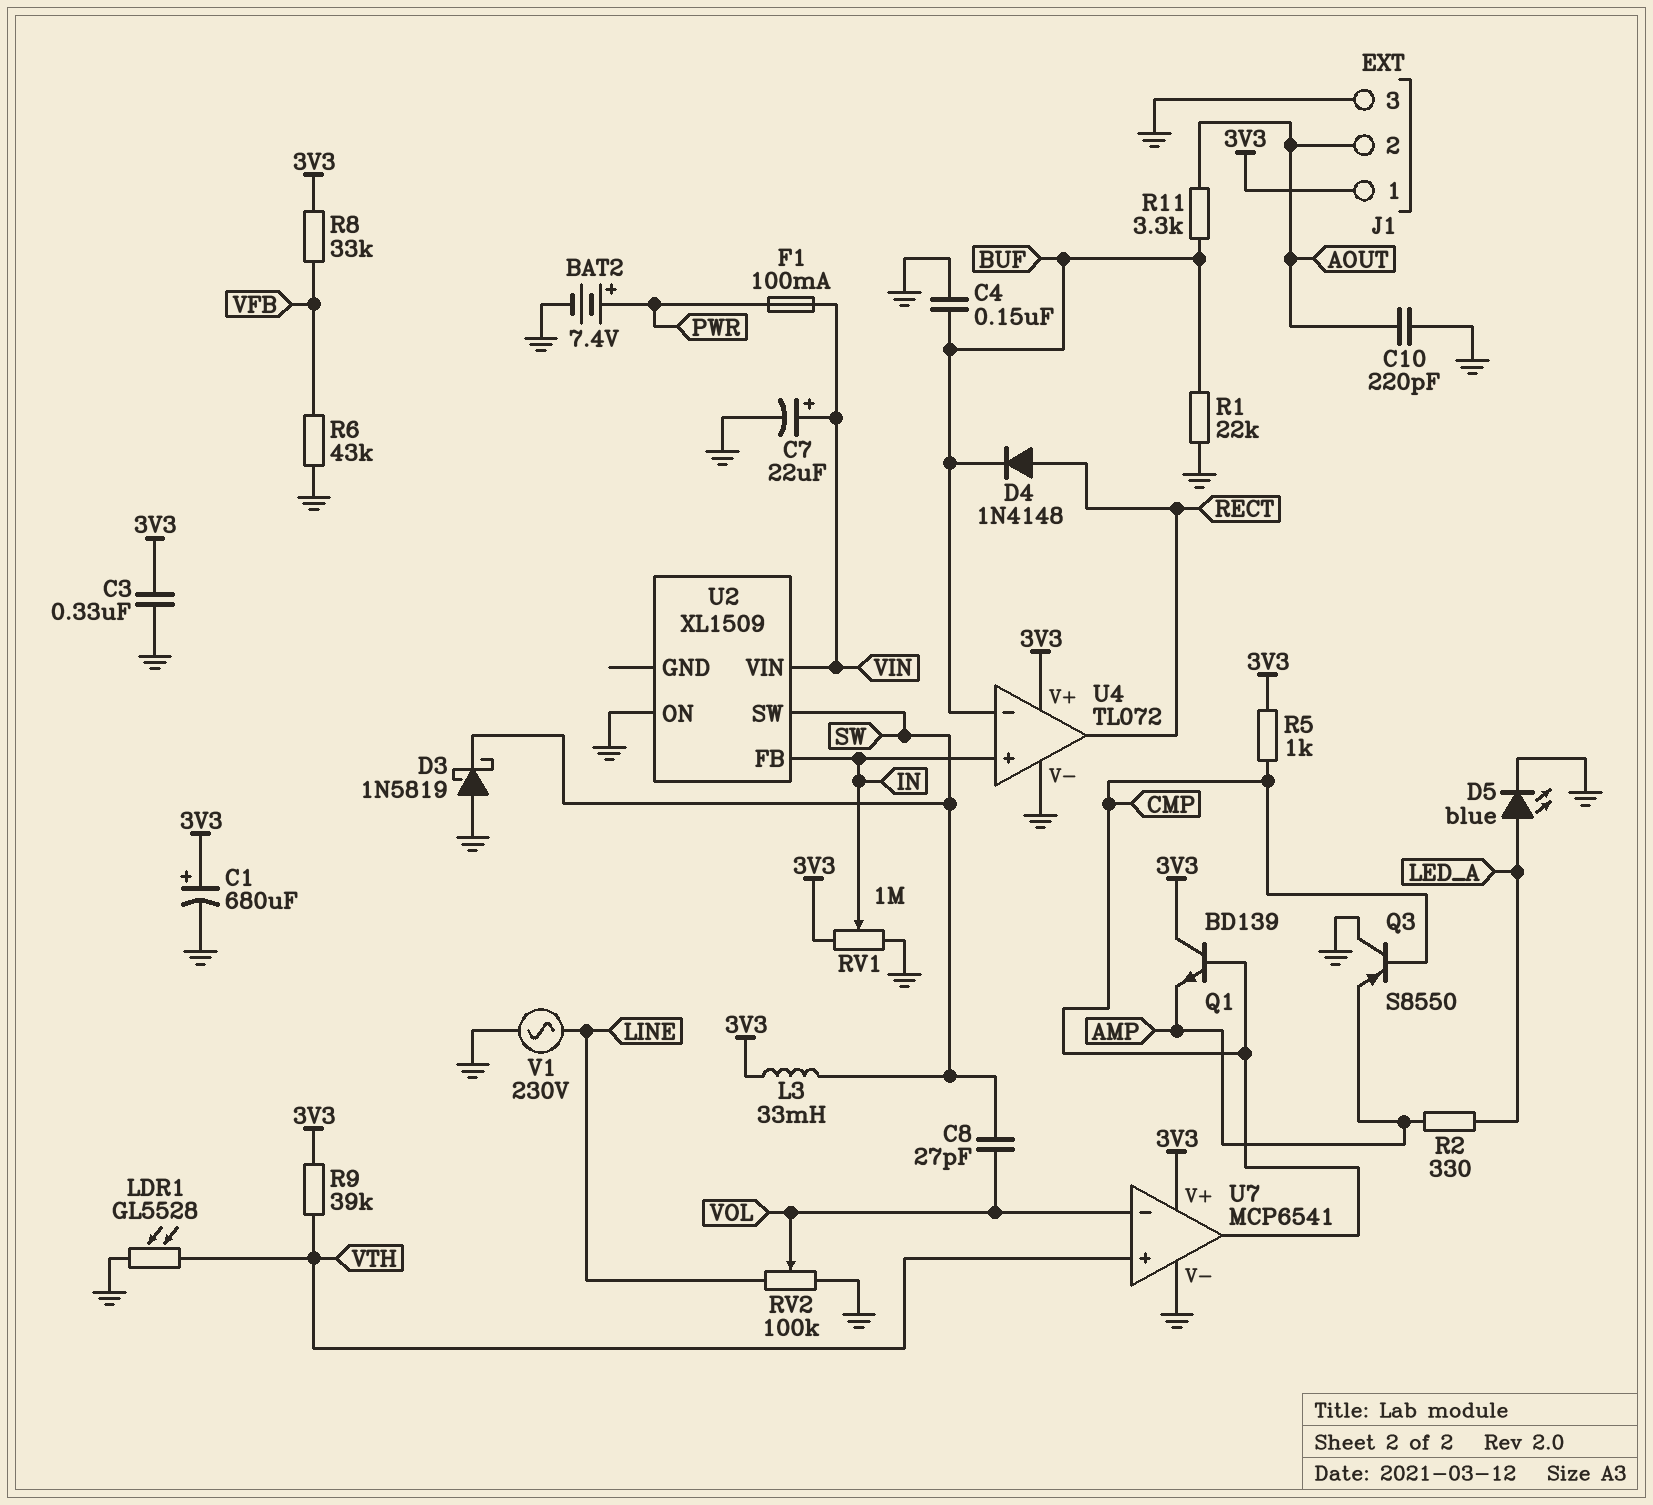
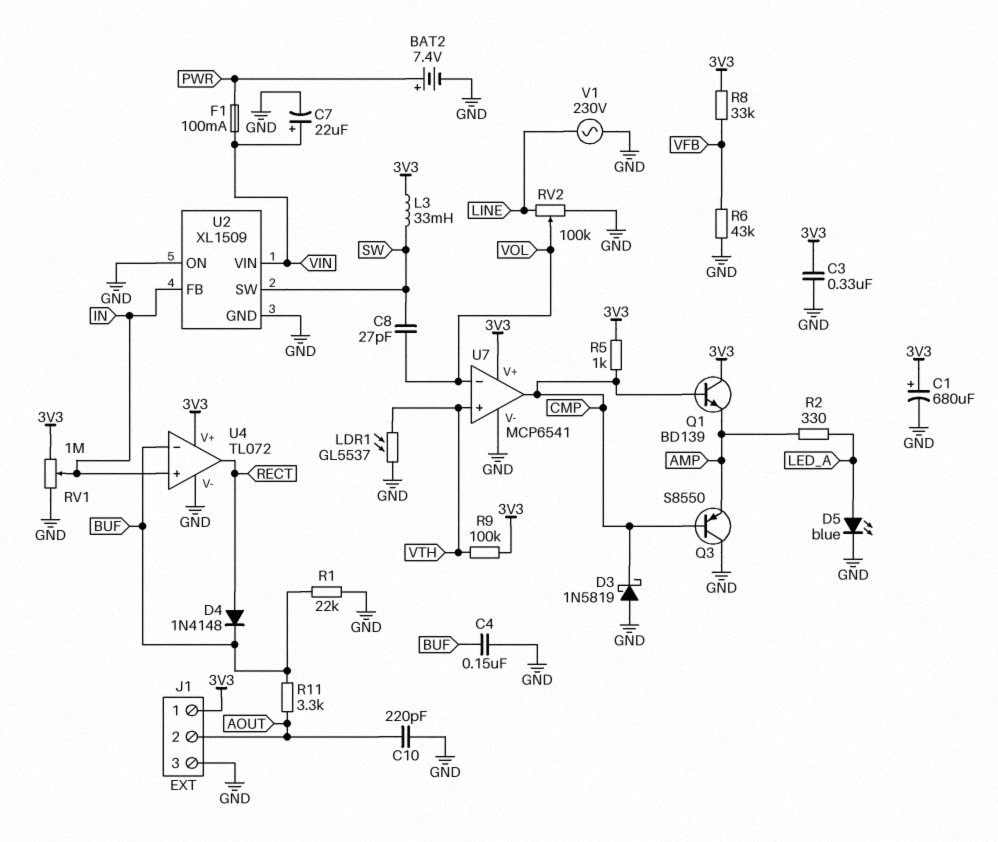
D3: schottky 1N5819 (A GND, K SW) -> schottky 1N5819 (A GND, K CMP)
LDR1: GL5528 (GND, VTH) -> GL5537 (GND, VTH)
R9: 39k (3V3, VTH) -> 100k (3V3, VTH)
U2 pin GND: none -> GND

